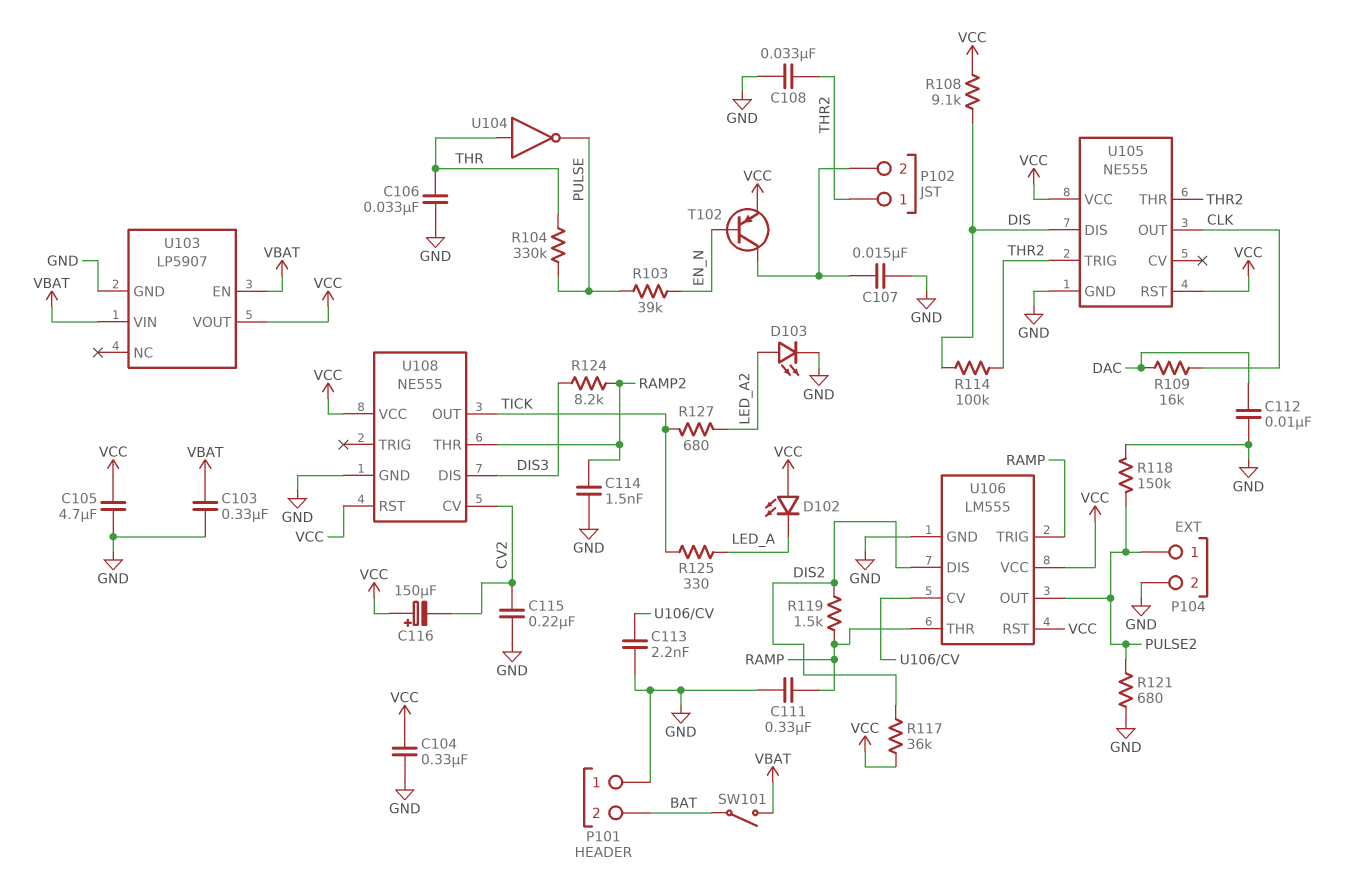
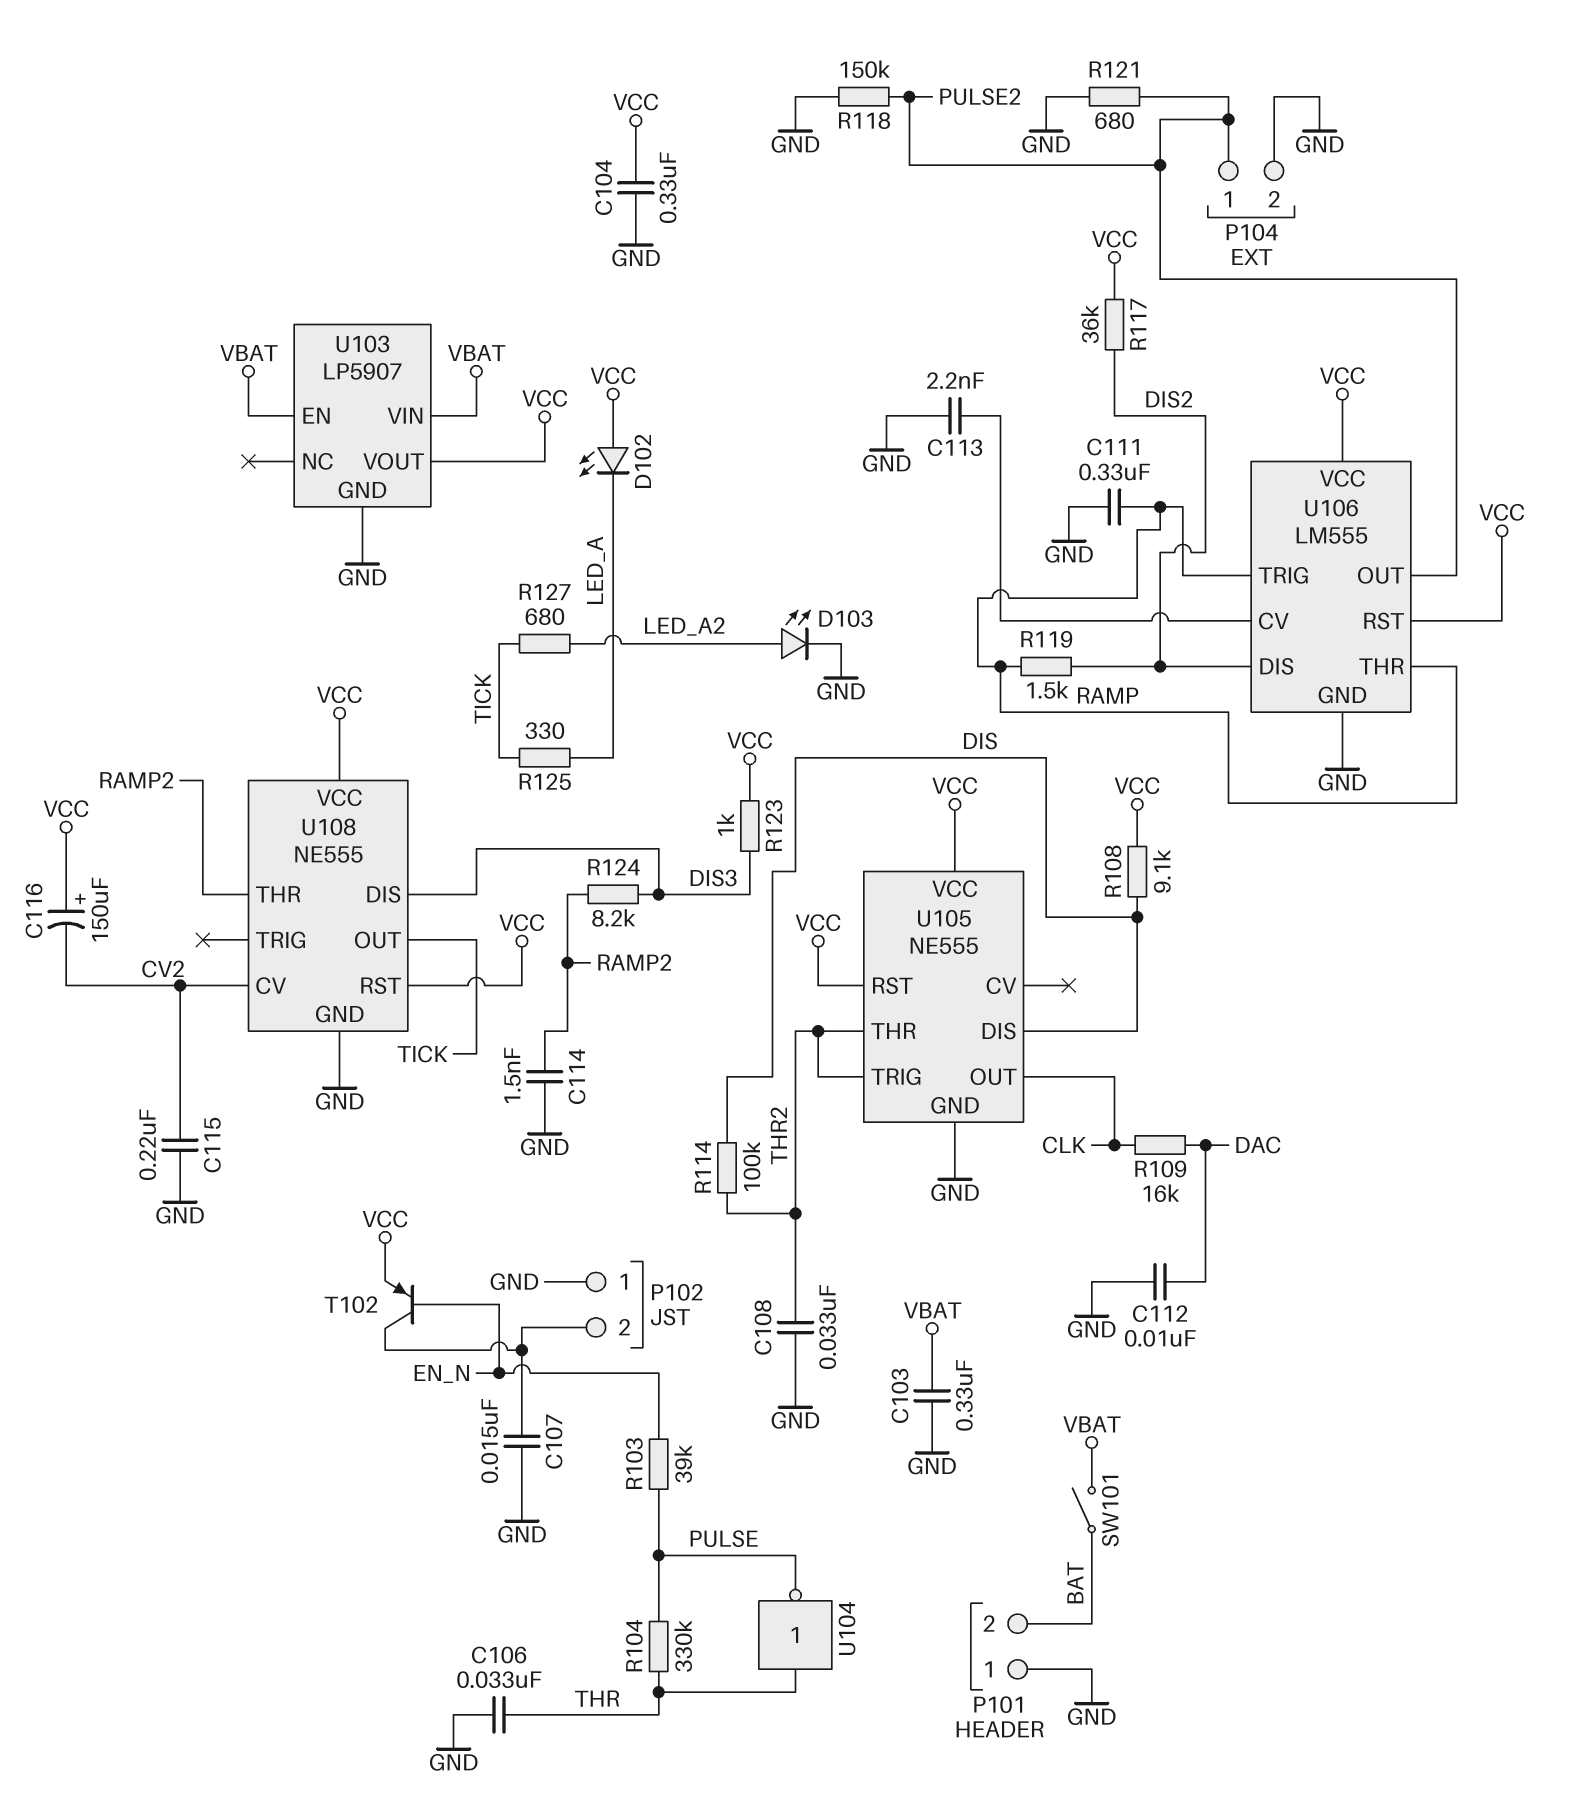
C105: 4.7uF (GND, VCC) -> none
P102 pin 1: THR2 -> GND
R123: none -> 1k (DIS3, VCC)

